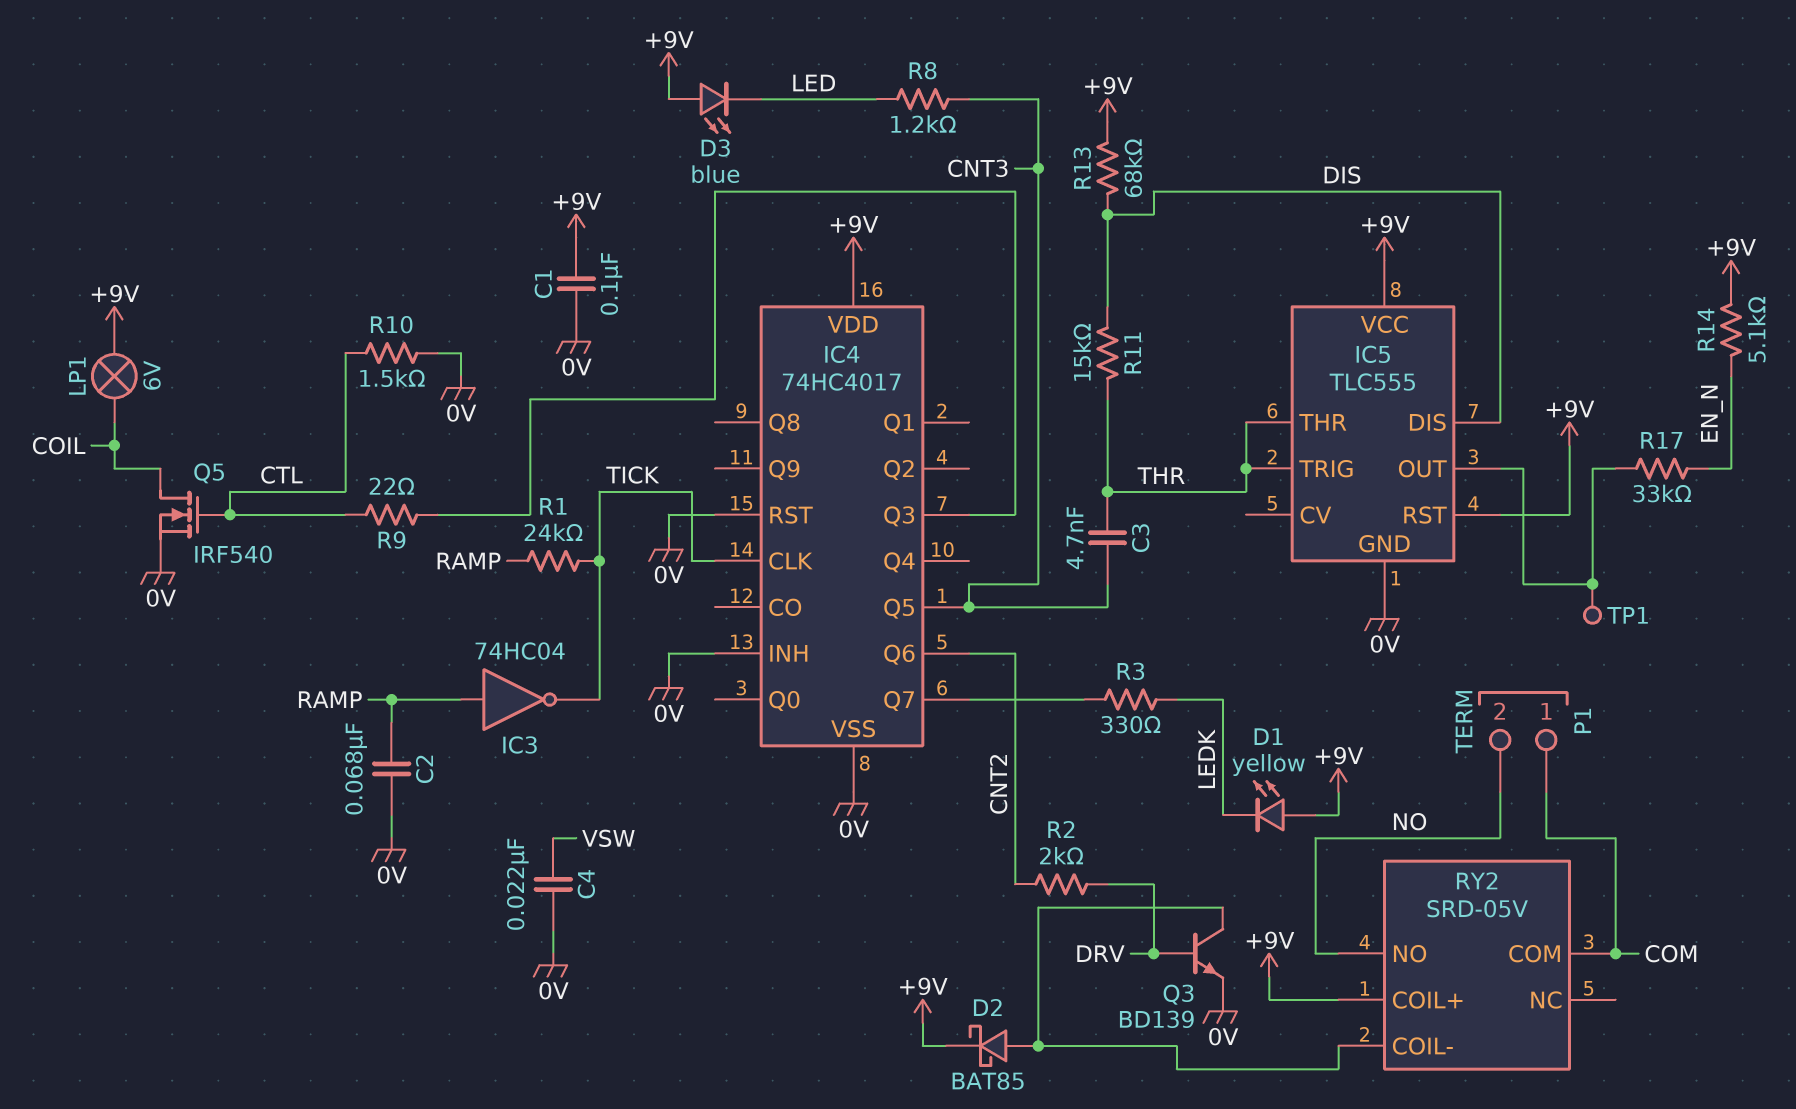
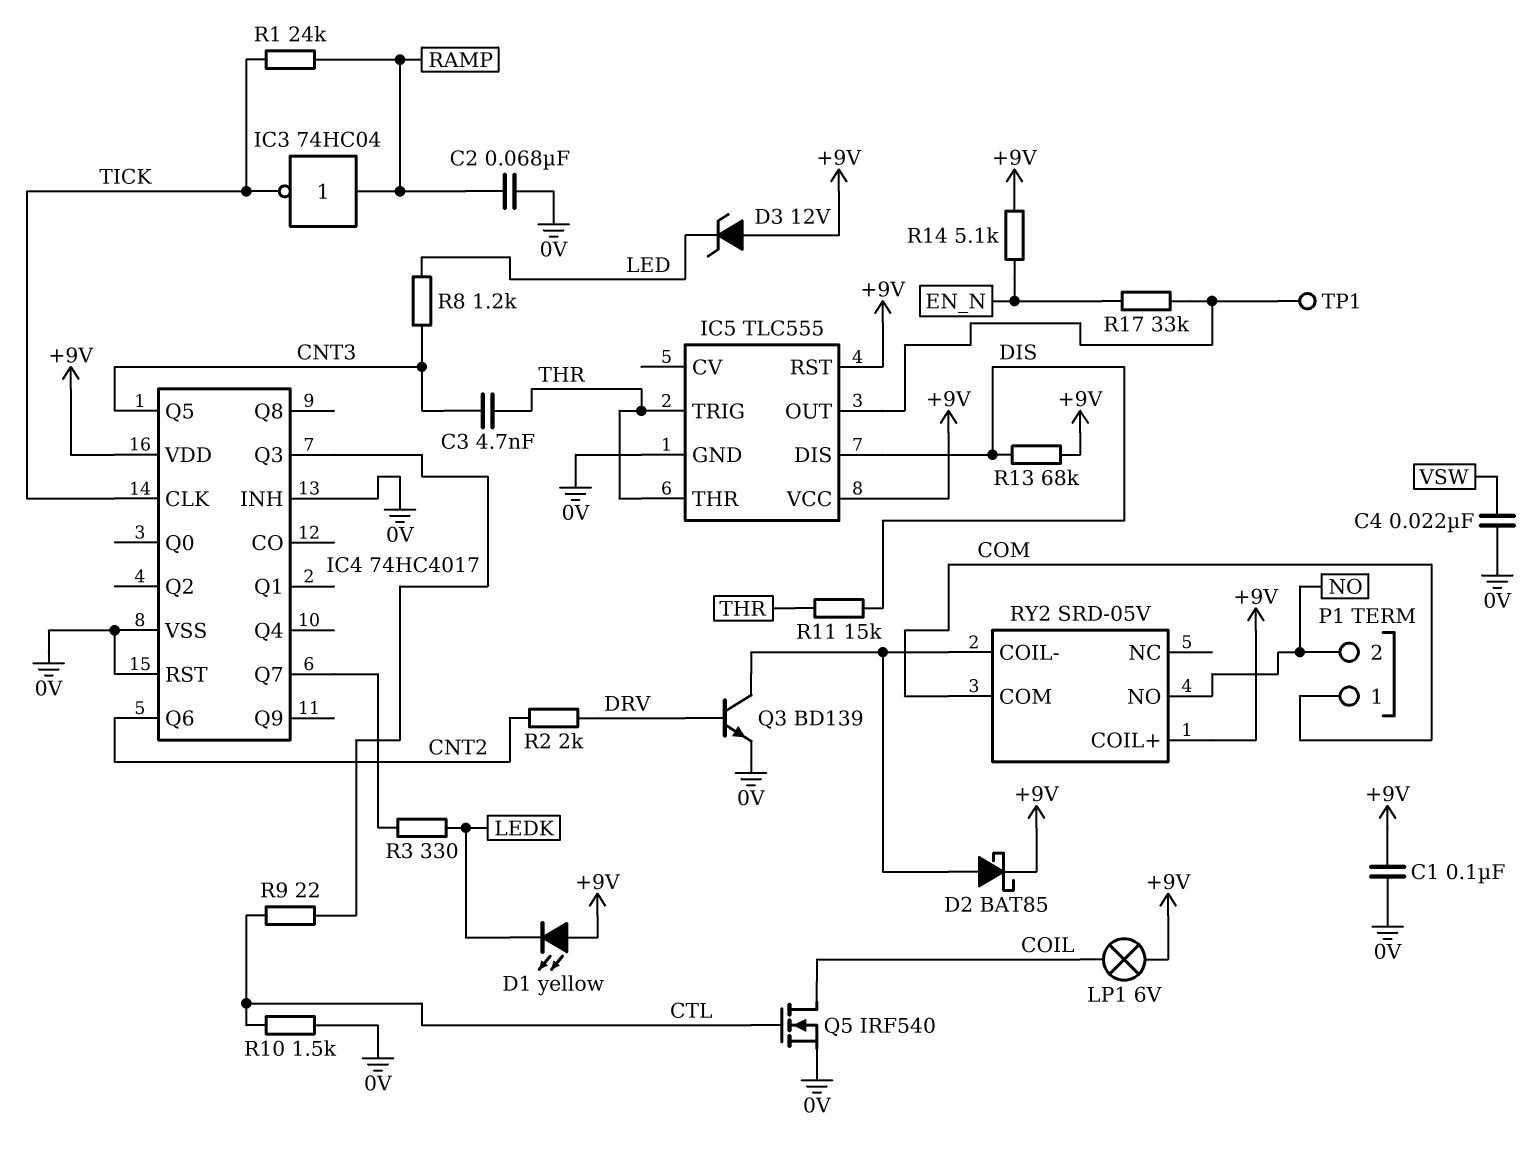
D3: LED blue (A +9V, K LED) -> zener 12V (A +9V, K LED)

